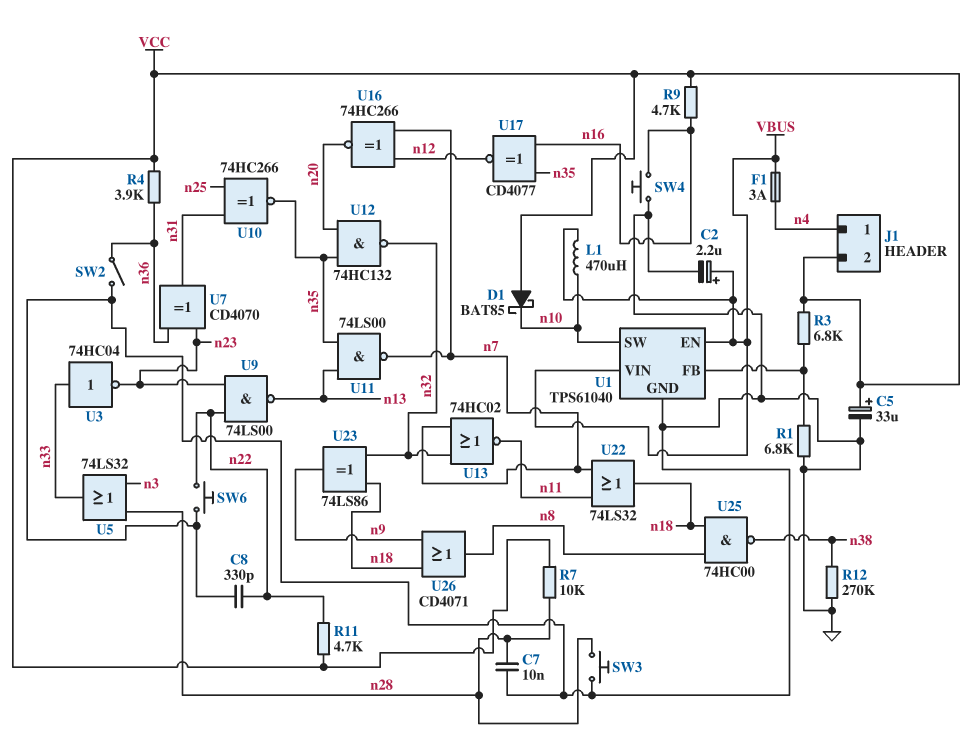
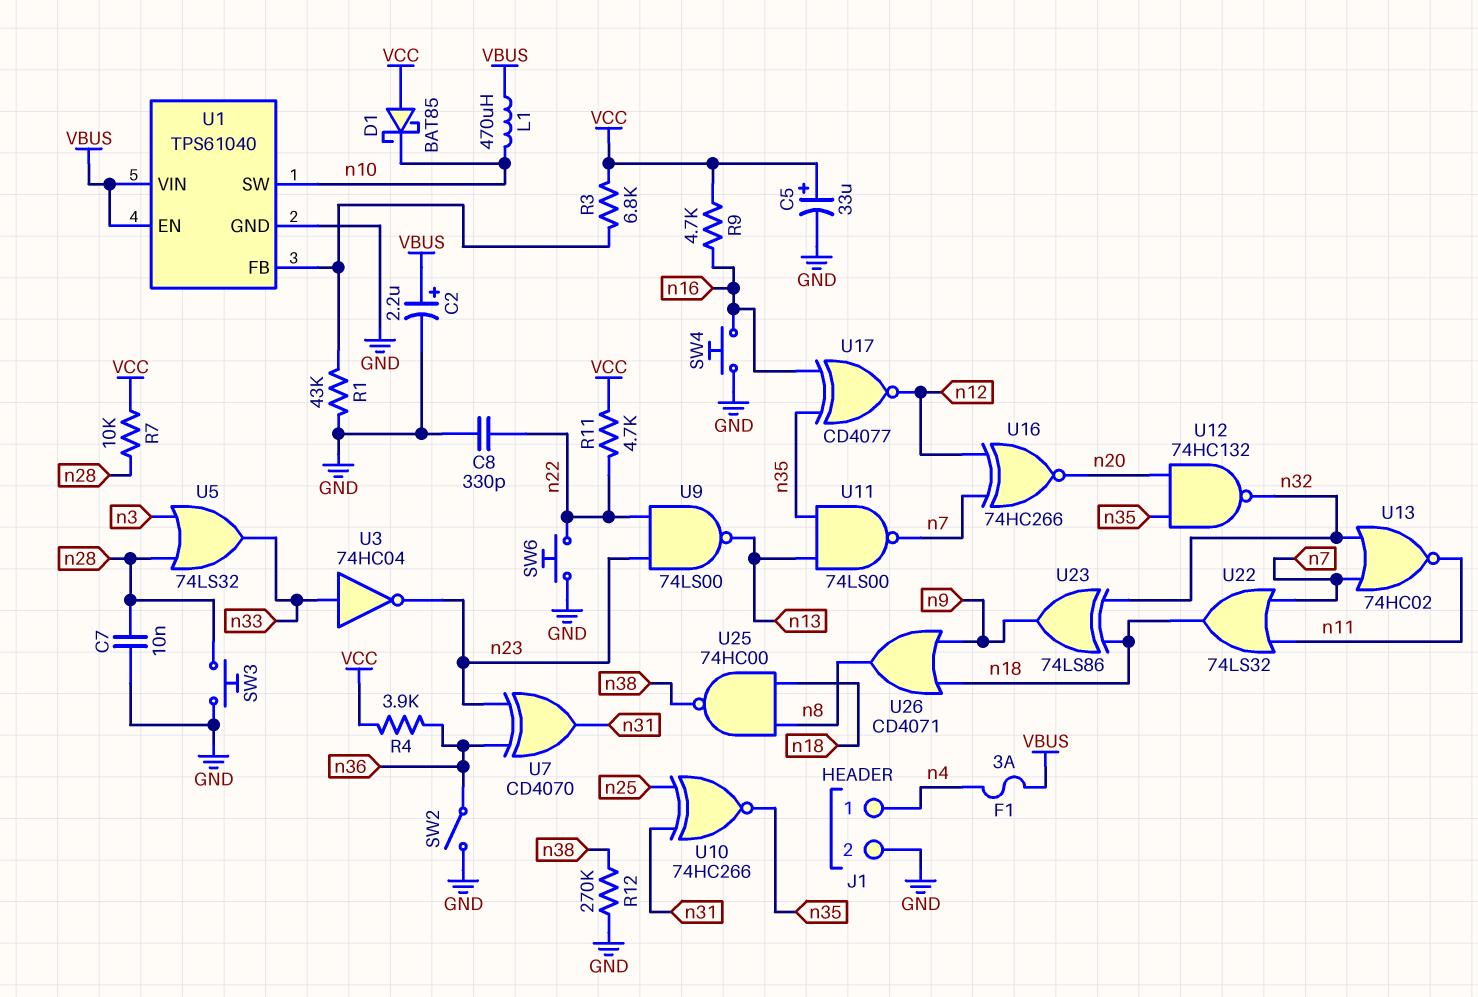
J1 pin 2: VCC -> GND
R1: 6.8k (GND, U1/FB) -> 43k (GND, U1/FB)

